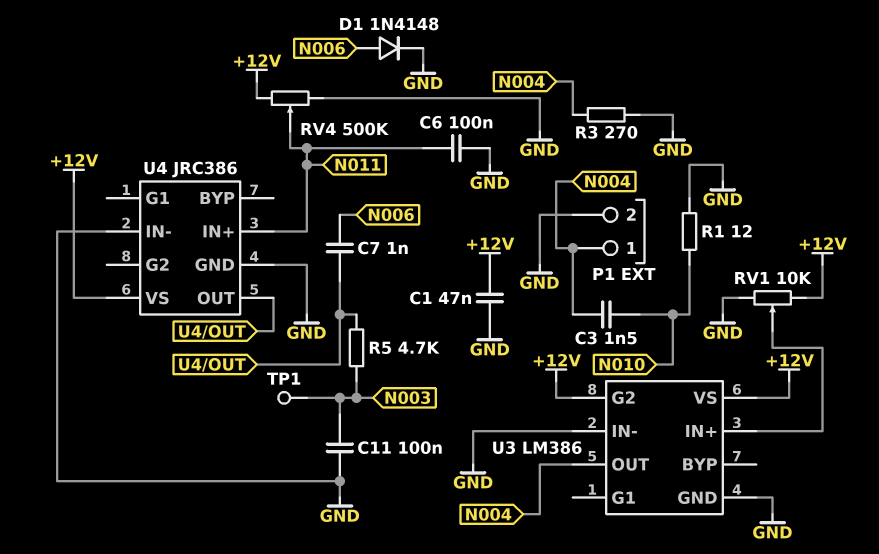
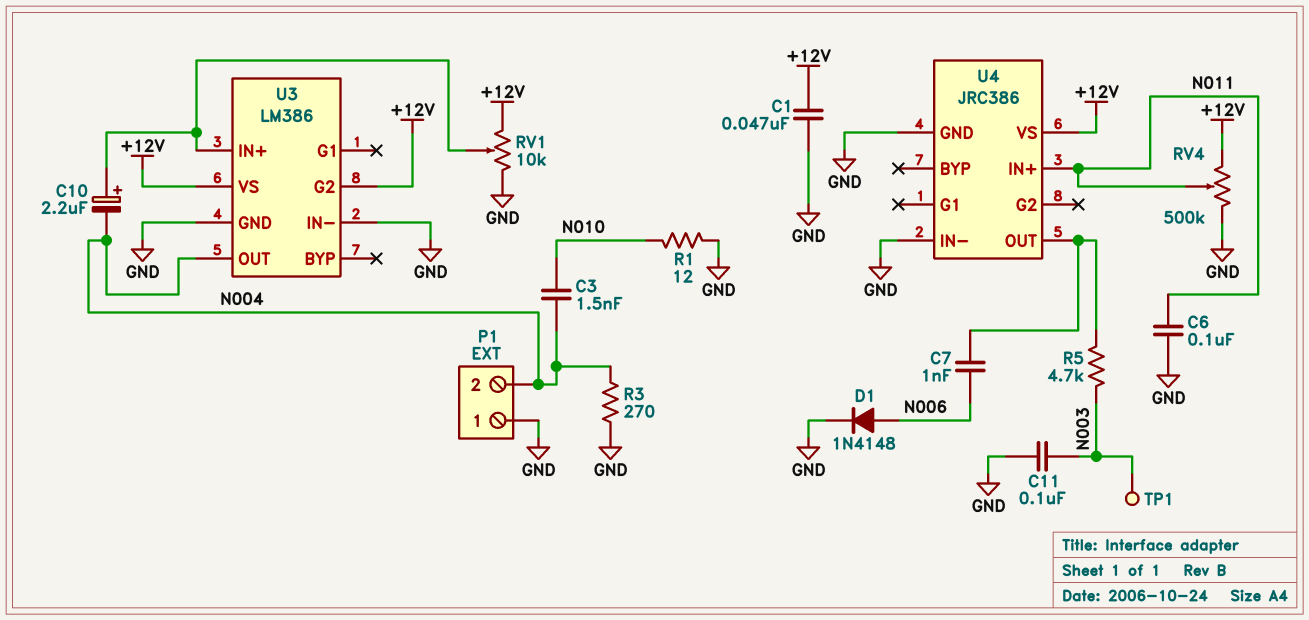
C10: none -> 2.2uF (plus U3/IN+, minus N004)
P1 pin 1: N004 -> GND
P1 pin 2: GND -> N004

